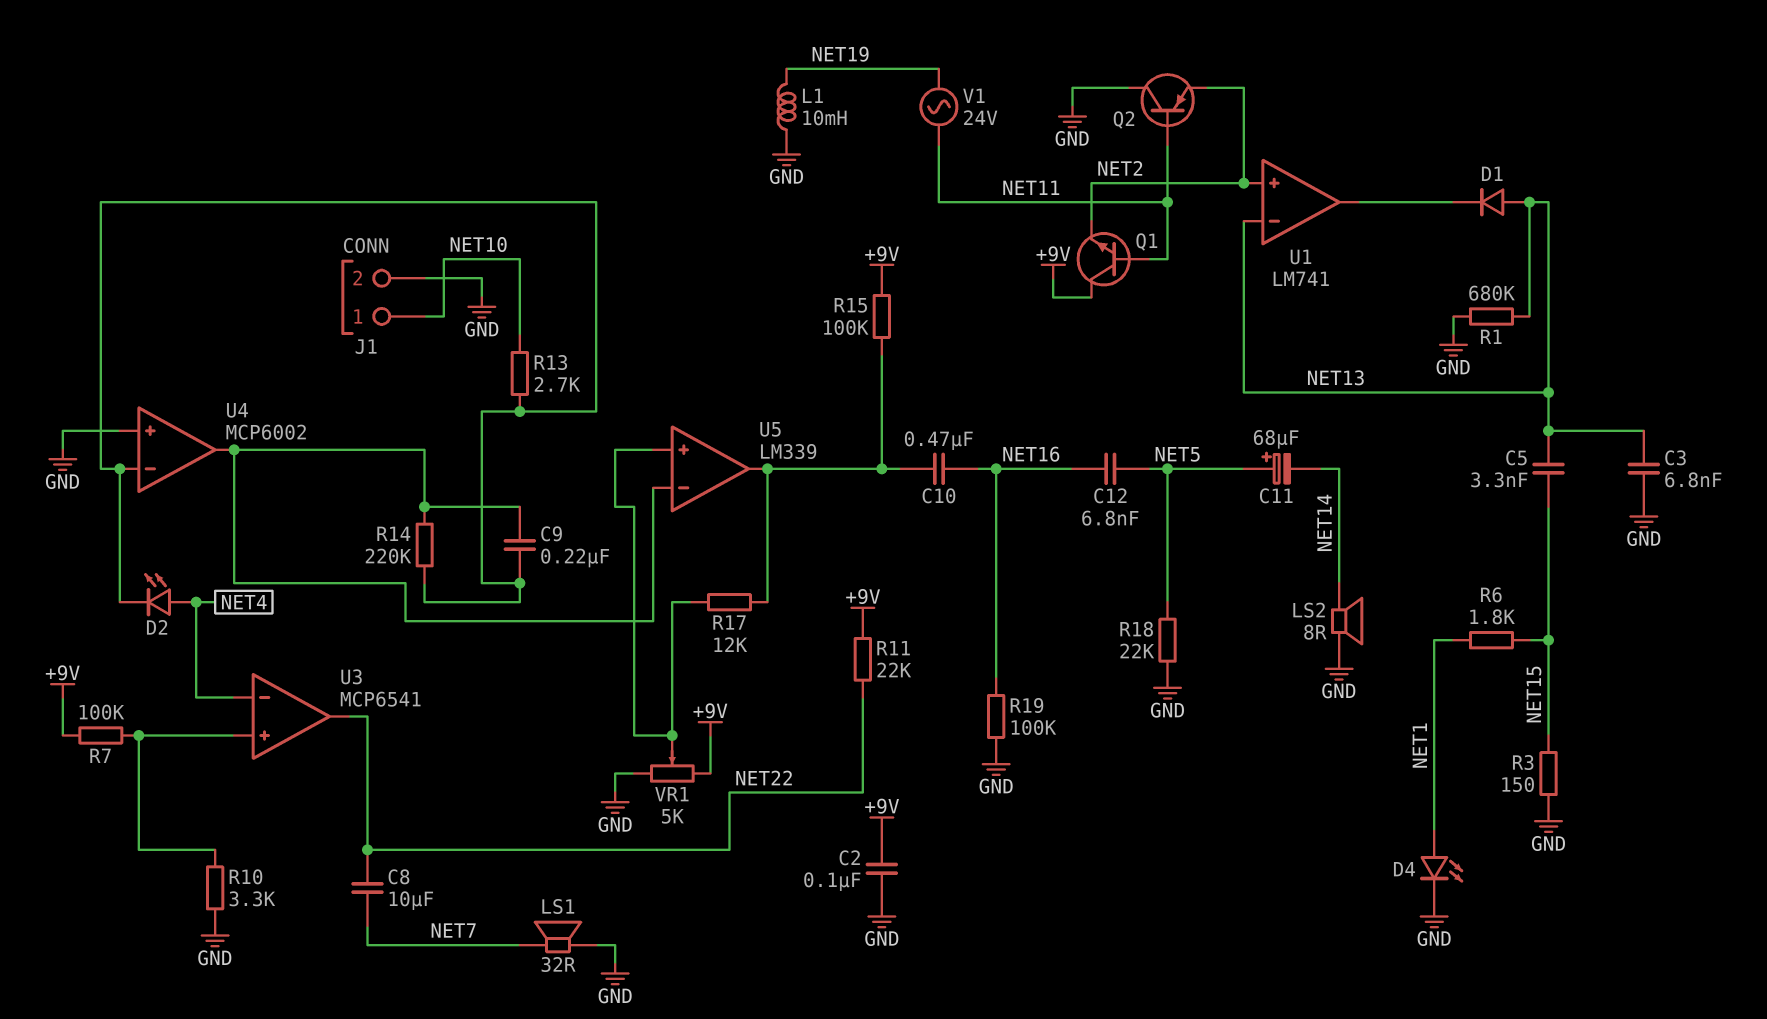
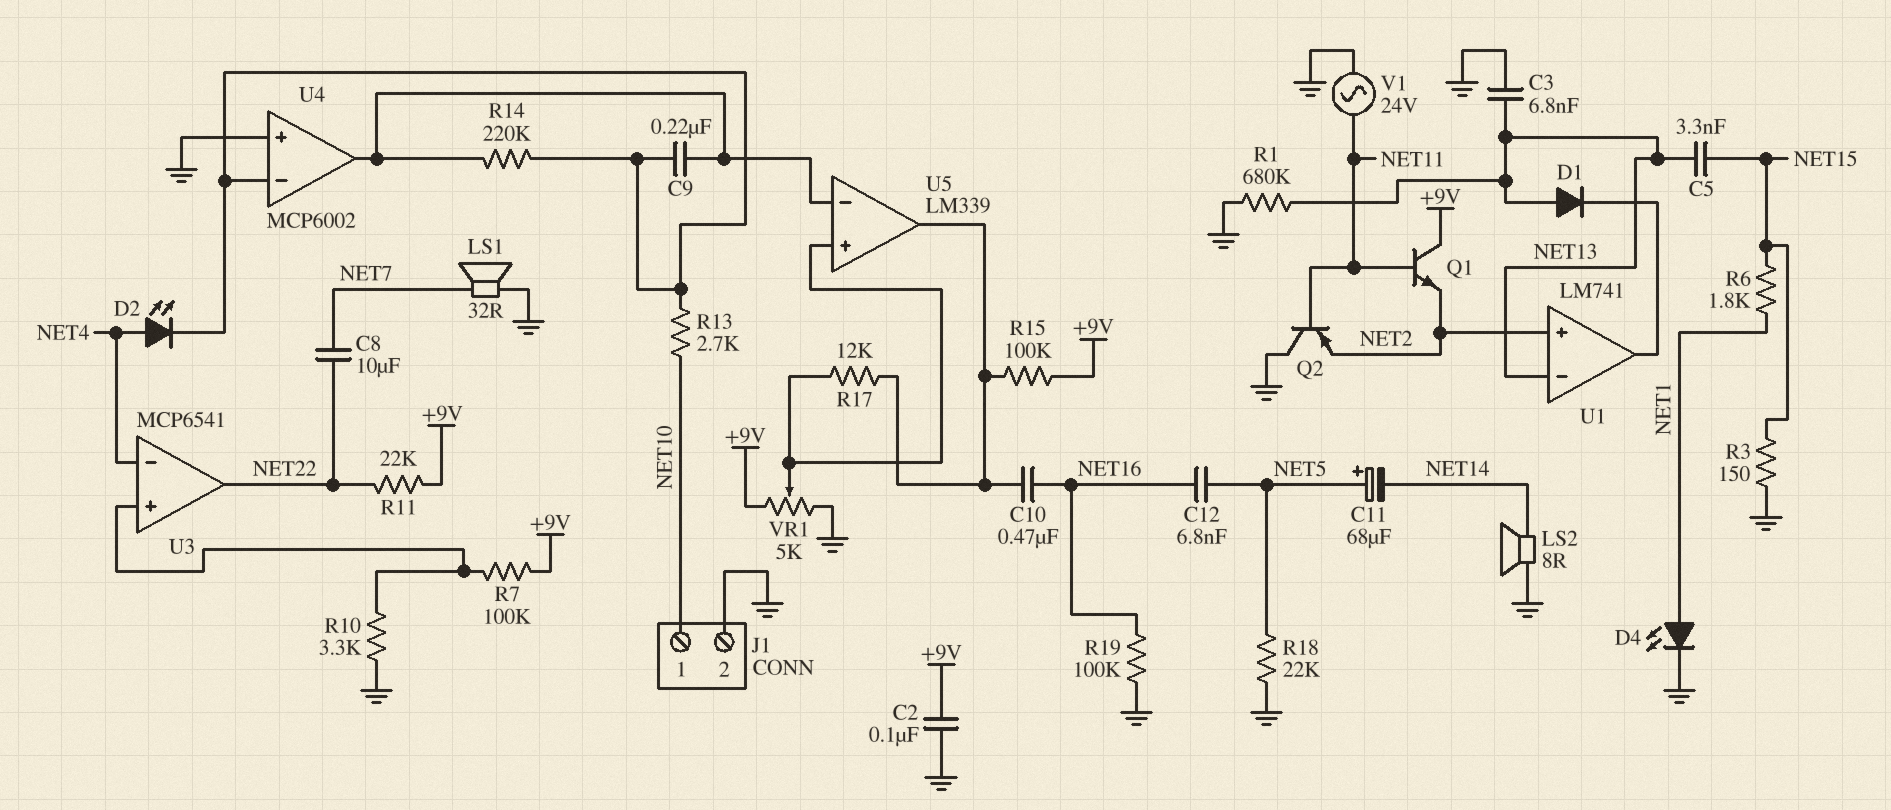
L1: 10mH (GND, NET19) -> none
V1: AC 24V (NET11, NET19) -> AC 24V (GND, NET11)

